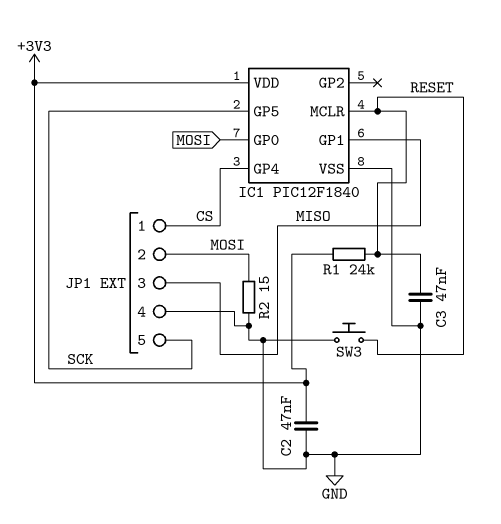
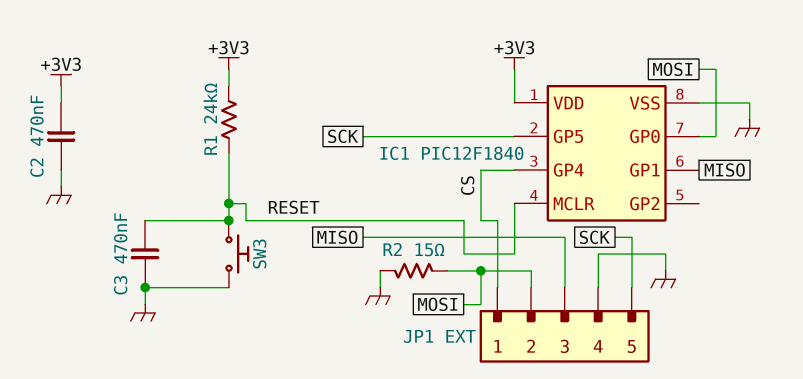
C2: 47nF (+3V3, GND) -> 470nF (+3V3, GND)
C3: 47nF (GND, RESET) -> 470nF (GND, RESET)

